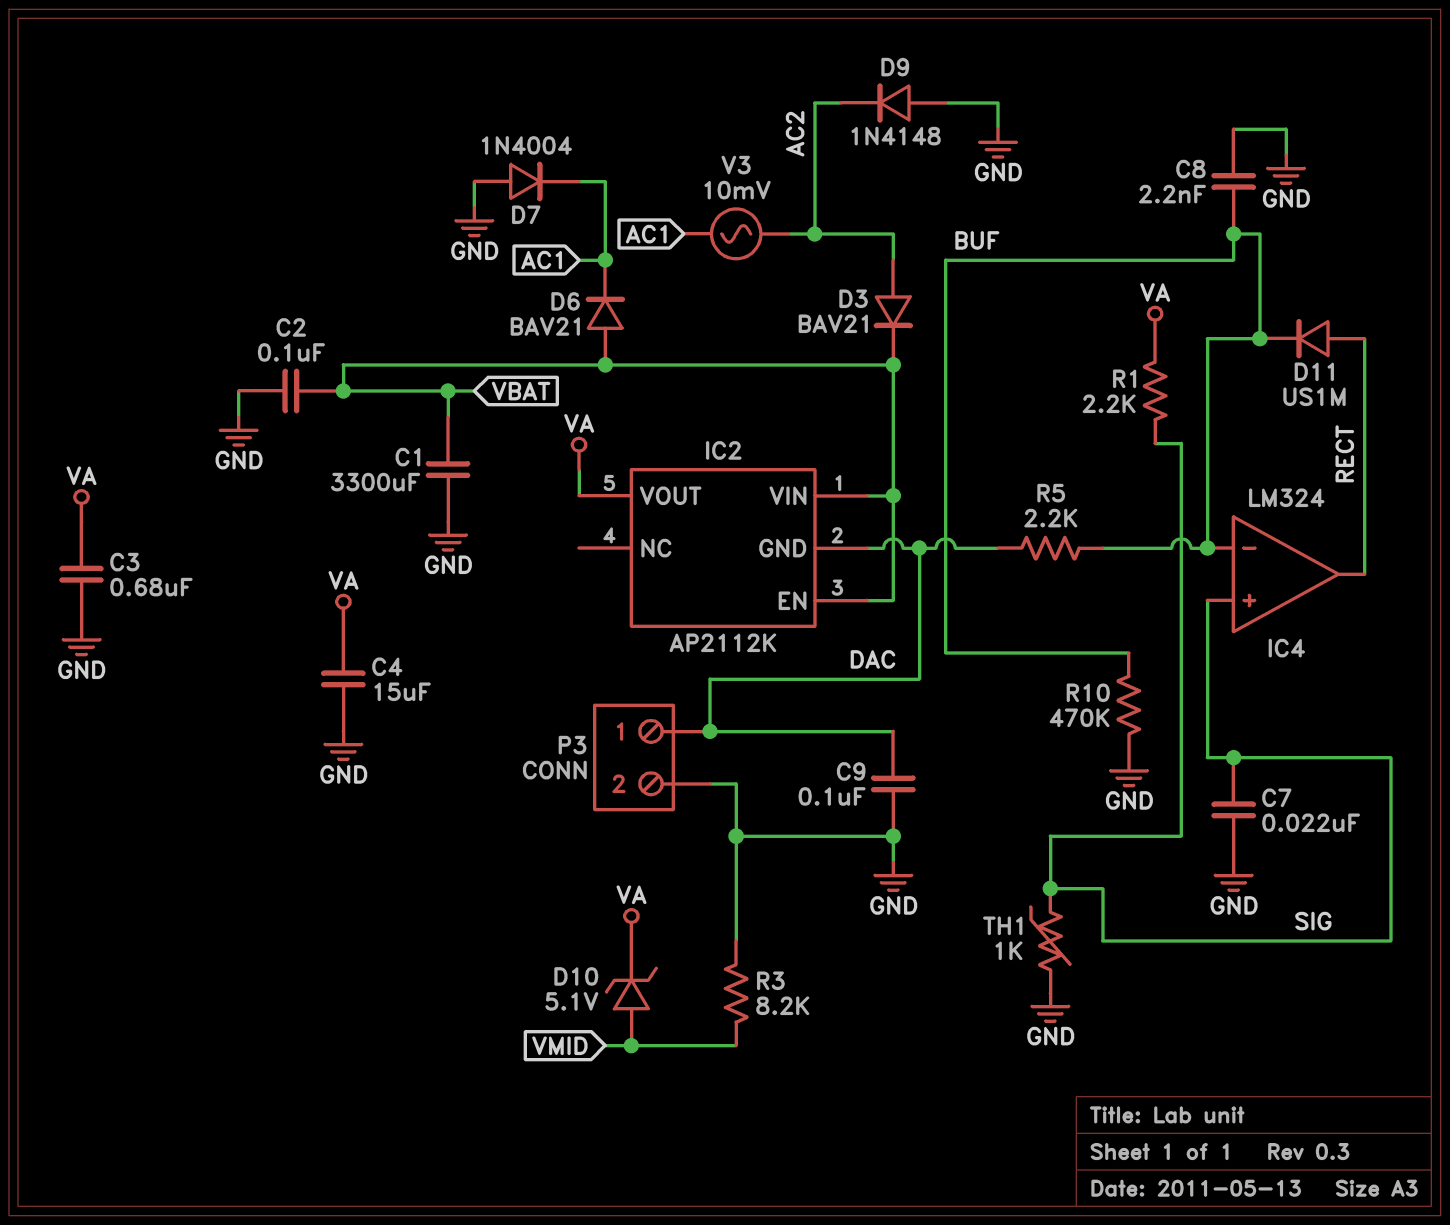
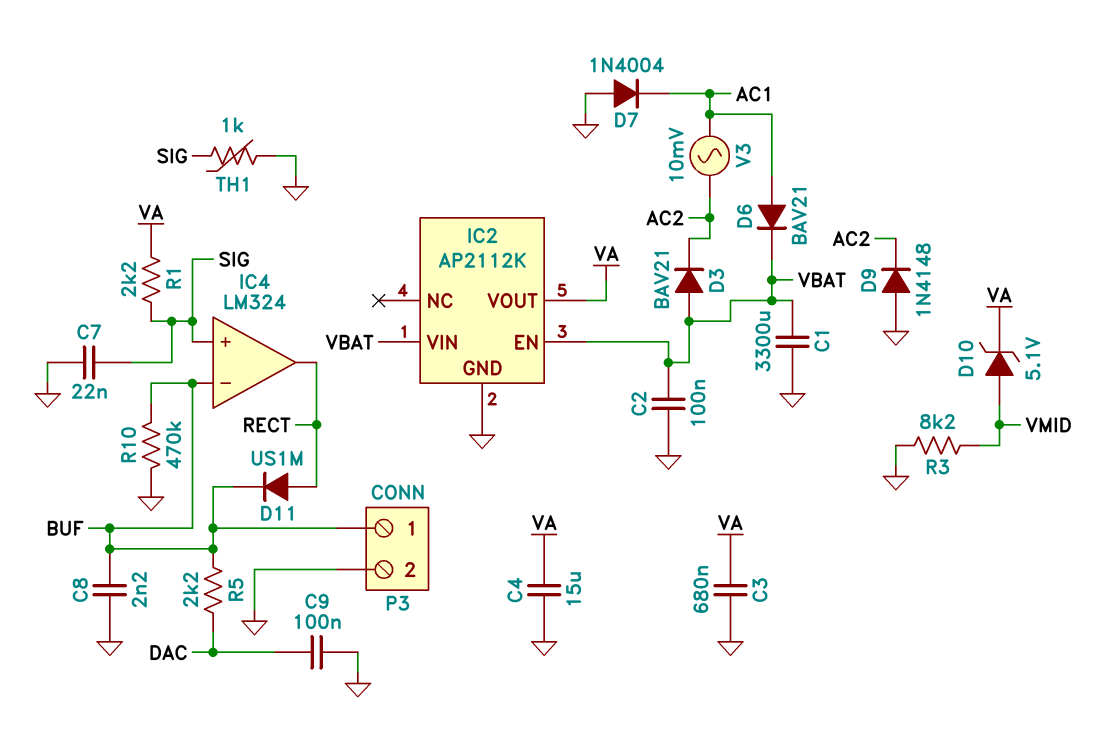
D3: diode BAV21 (A AC2, K VBAT) -> diode BAV21 (A VBAT, K AC2)
D6: diode BAV21 (A VBAT, K AC1) -> diode BAV21 (A AC1, K VBAT)
IC2 pin GND: DAC -> GND
P3 pin 1: DAC -> BUF

